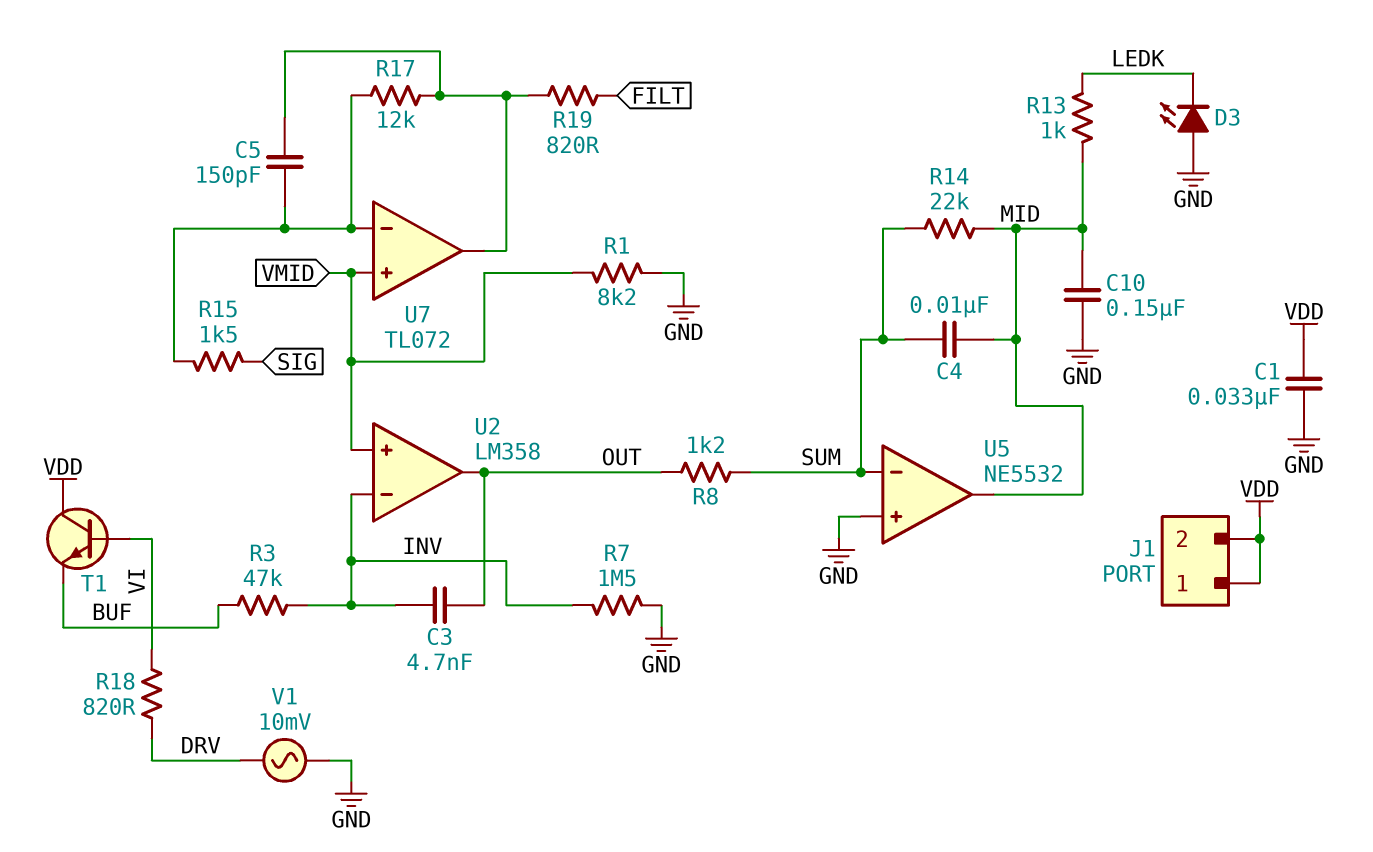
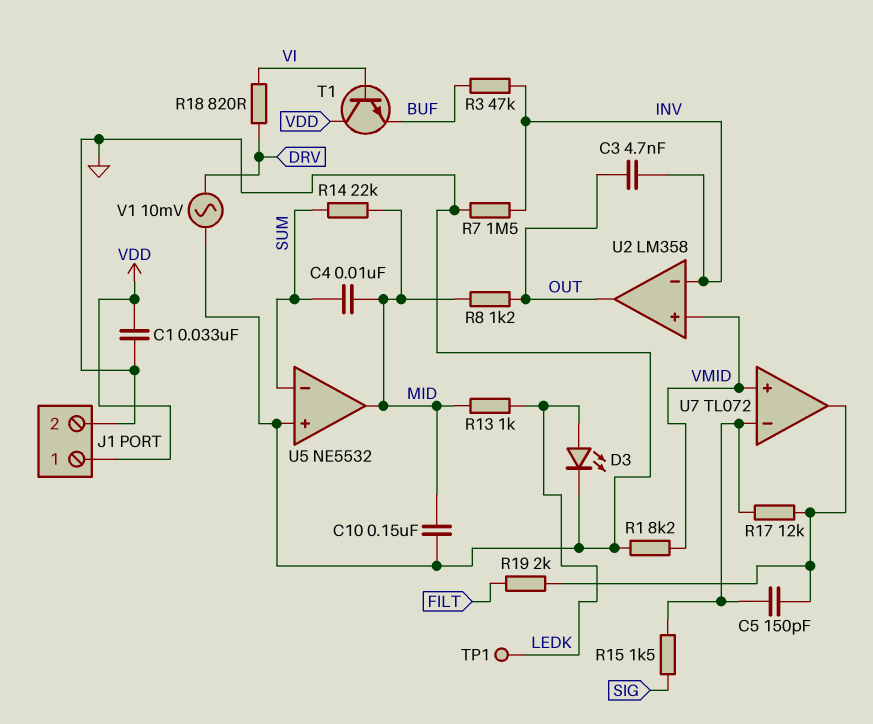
D3: LED (A GND, K LEDK) -> LED (A LEDK, K GND)
J1 pin 2: VDD -> GND
R8: 1.2k (OUT, SUM) -> 1.2k (MID, OUT)
R19: 820 (FILT, U7/out) -> 2k (FILT, U7/out)
TP1: none -> test point (LEDK)

